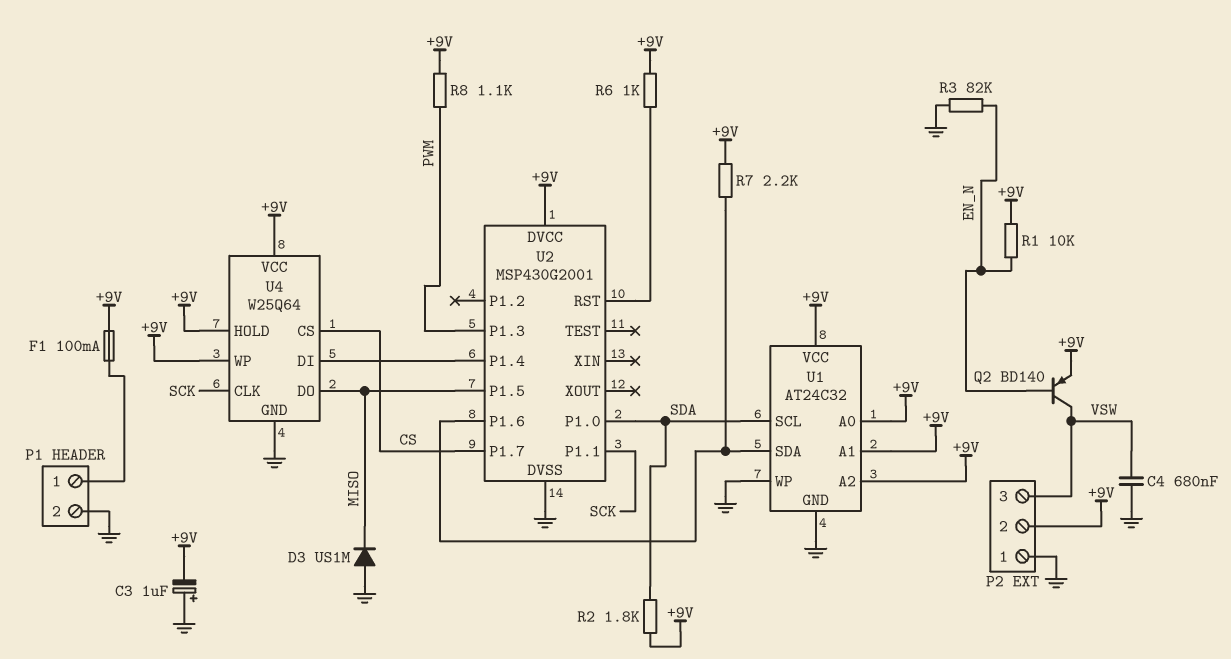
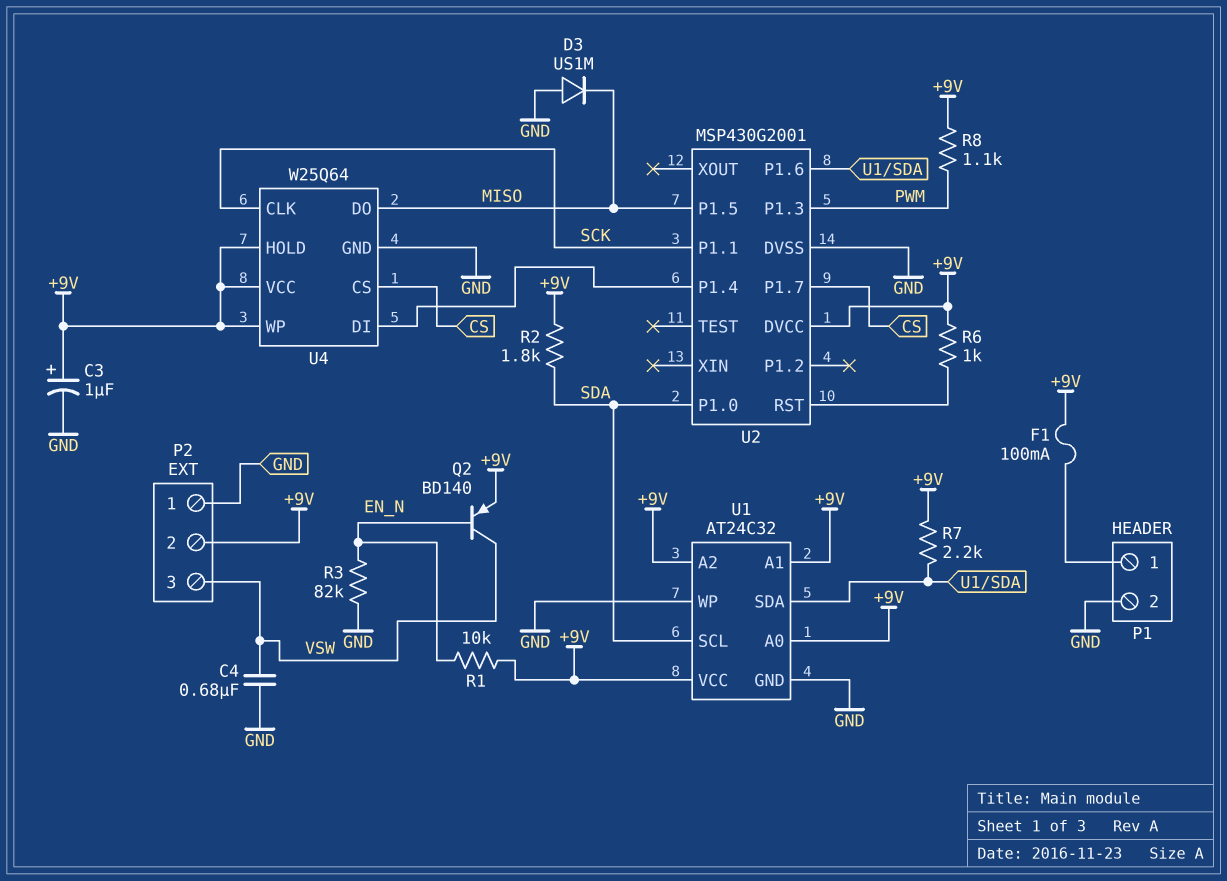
C3: 1uF (plus GND, minus +9V) -> 1uF (plus +9V, minus GND)

